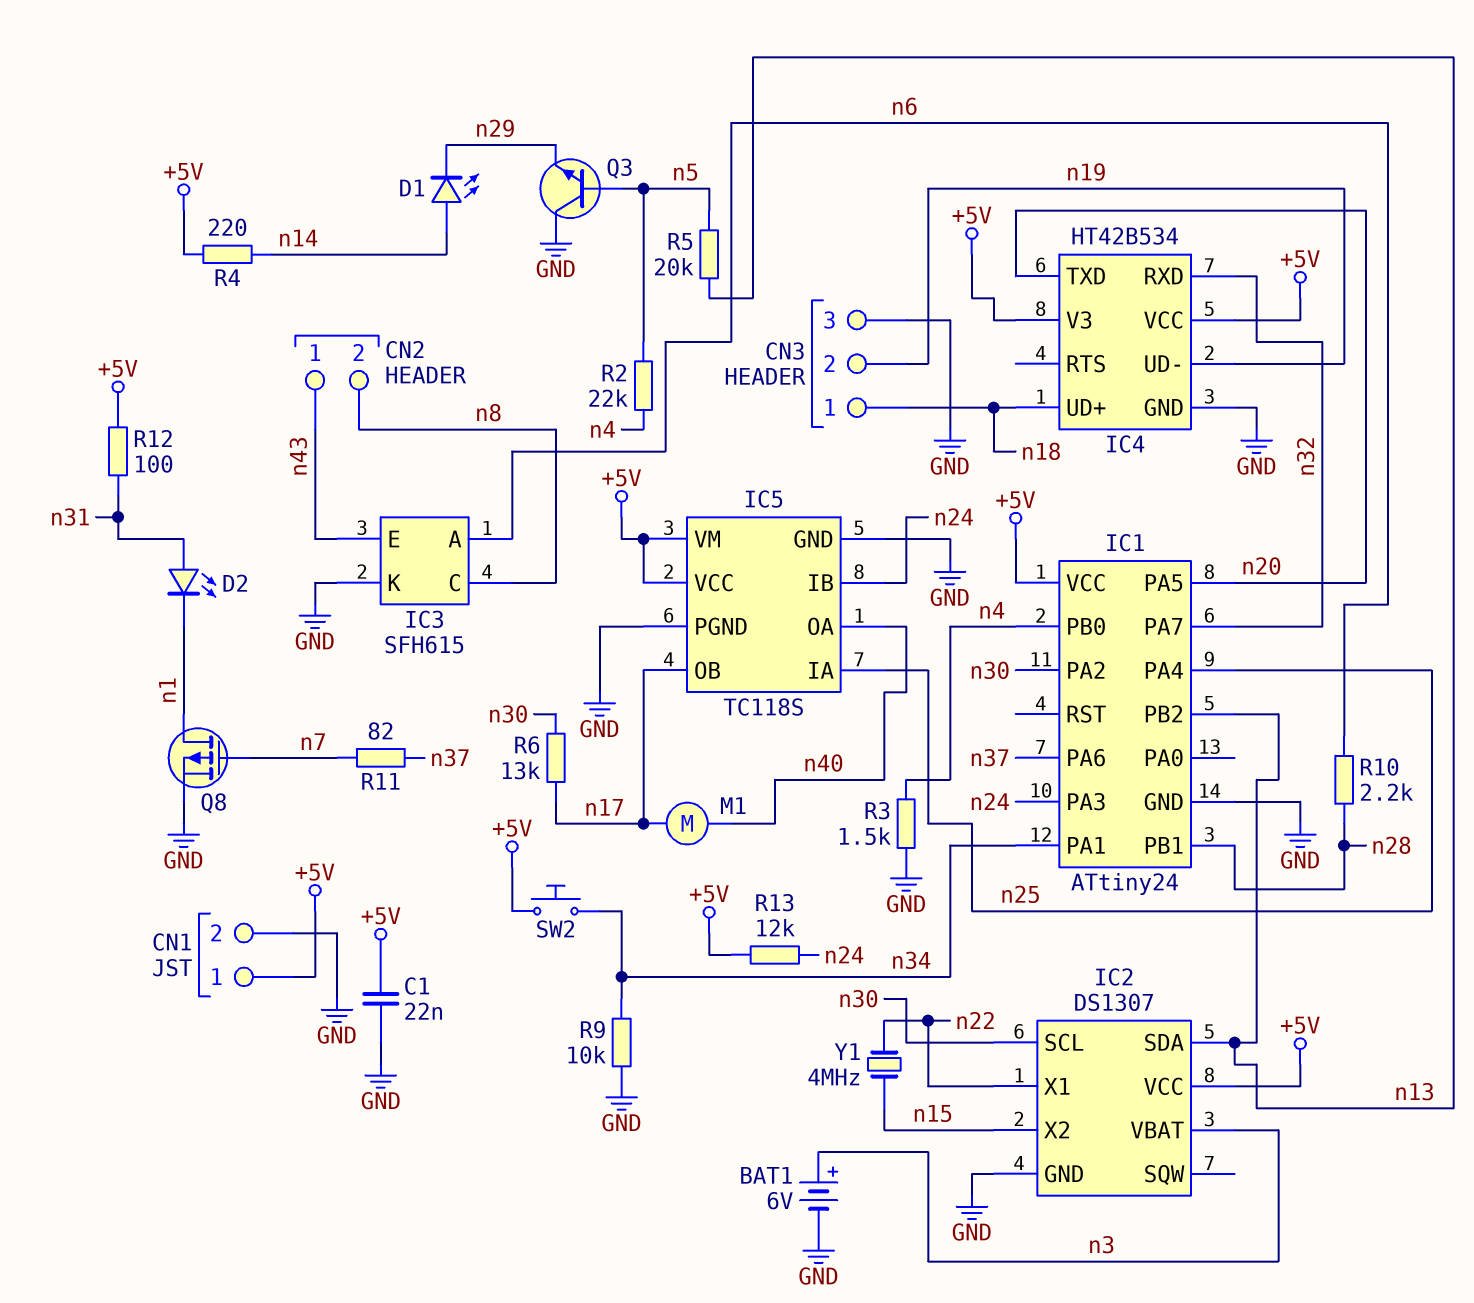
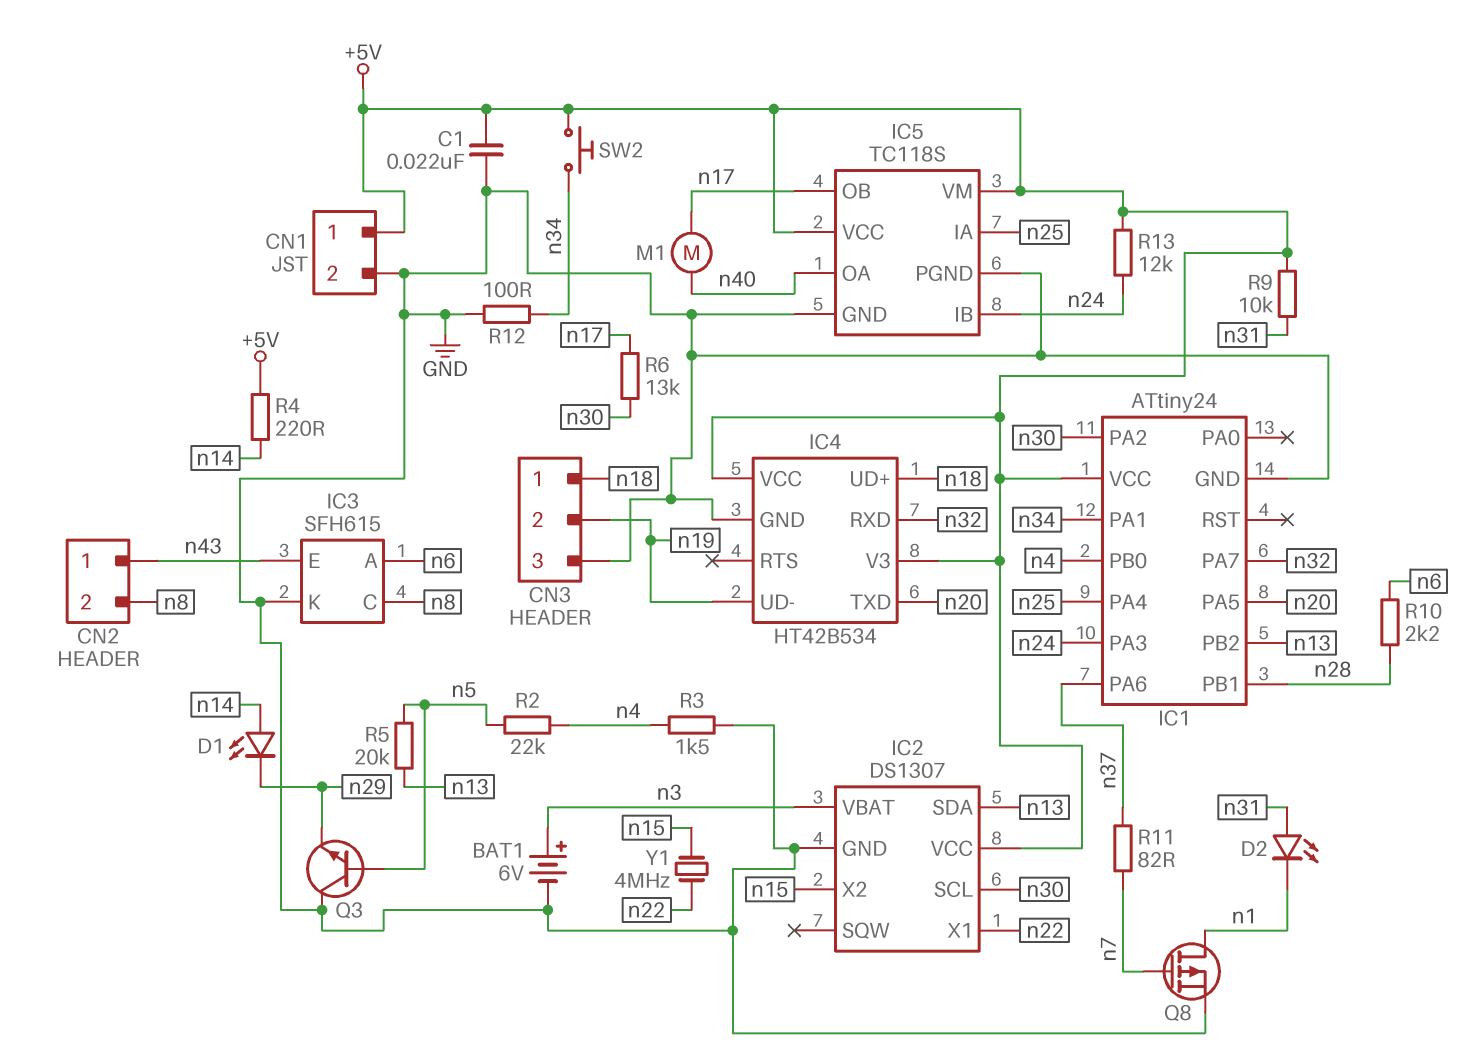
R9: 10k (GND, n34) -> 10k (+5V, n31)
R12: 100 (+5V, n31) -> 100 (GND, n34)

